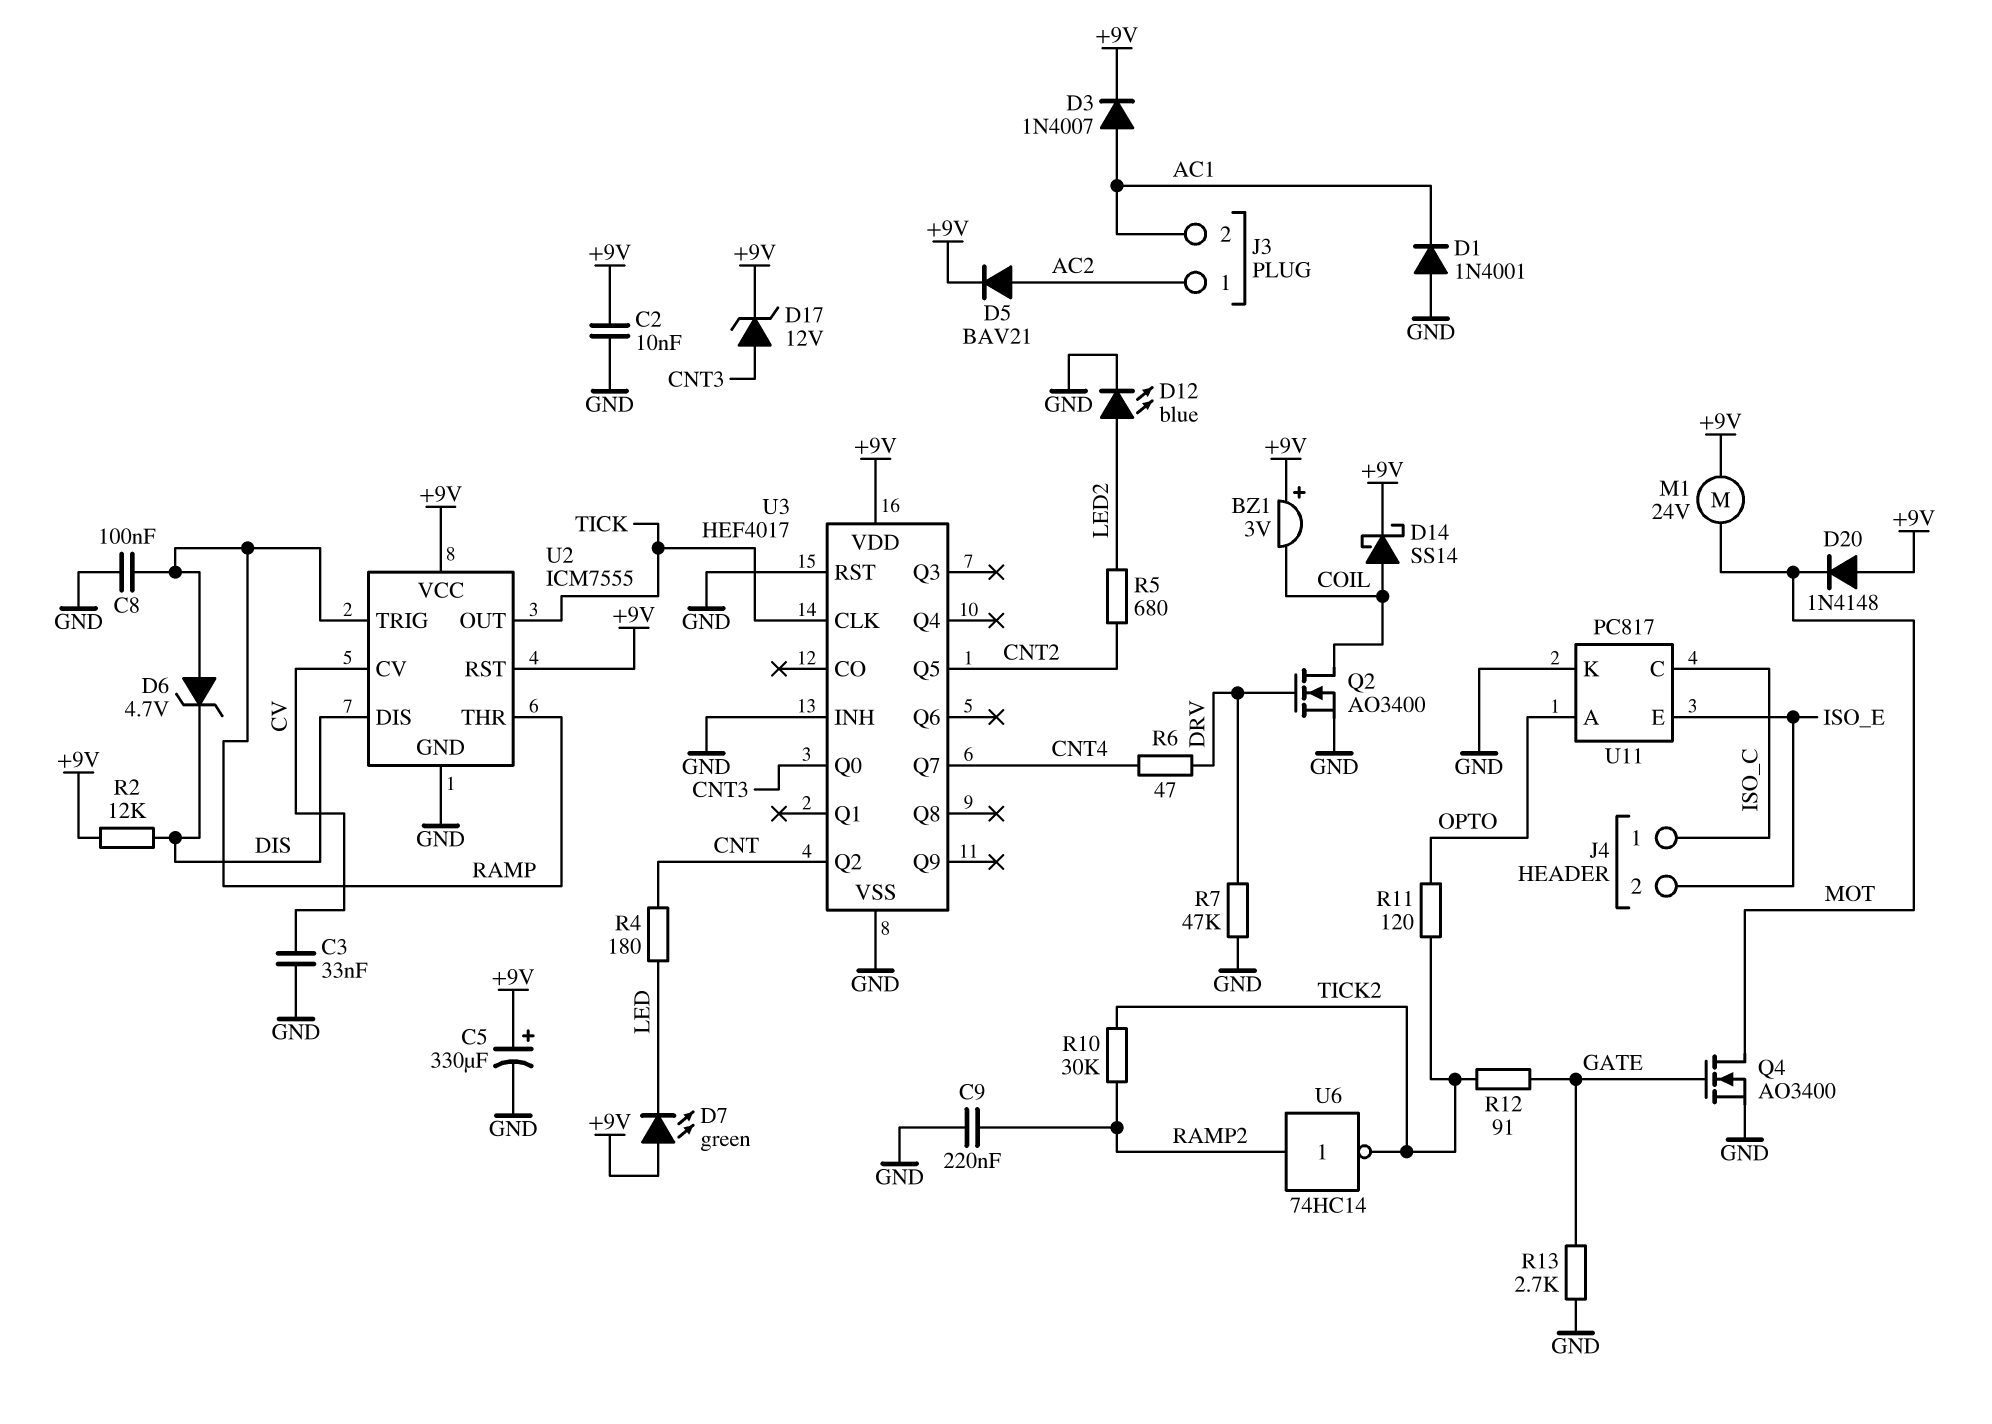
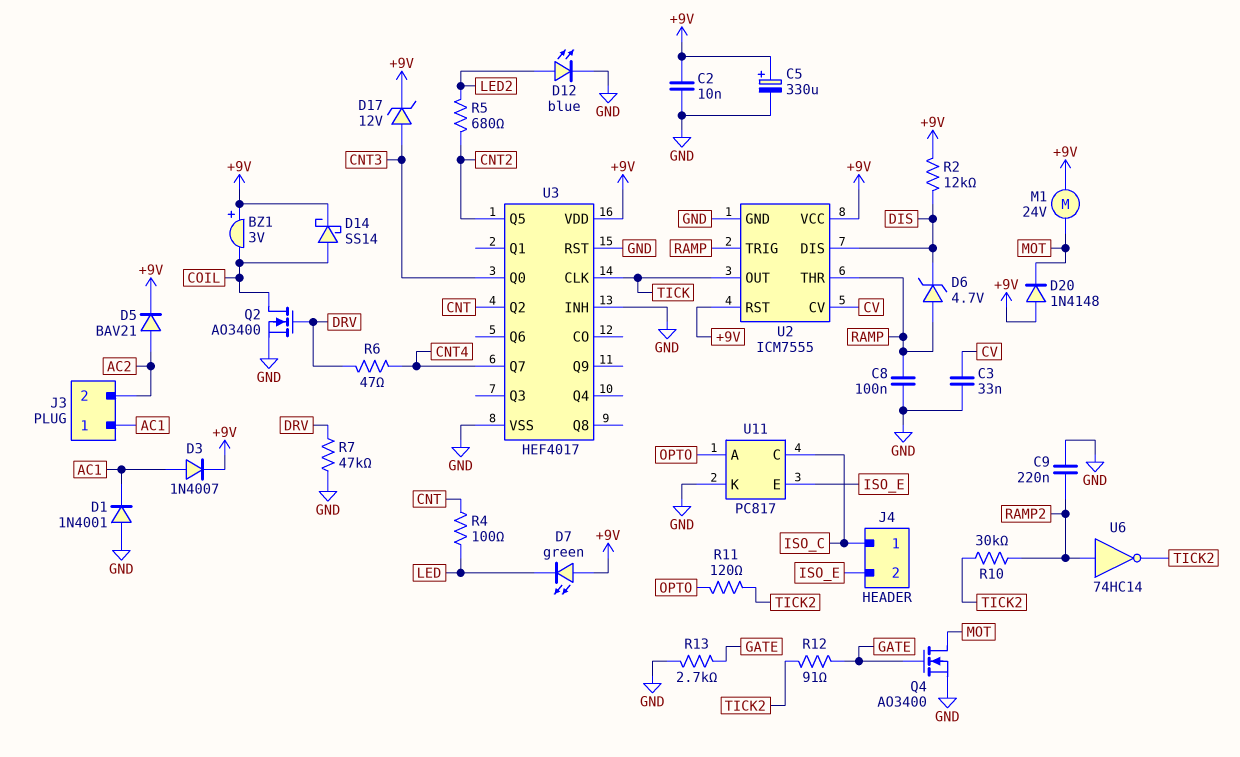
J3 pin 1: AC2 -> AC1
J3 pin 2: AC1 -> AC2
R4: 180 (CNT, LED) -> 100 (CNT, LED)

